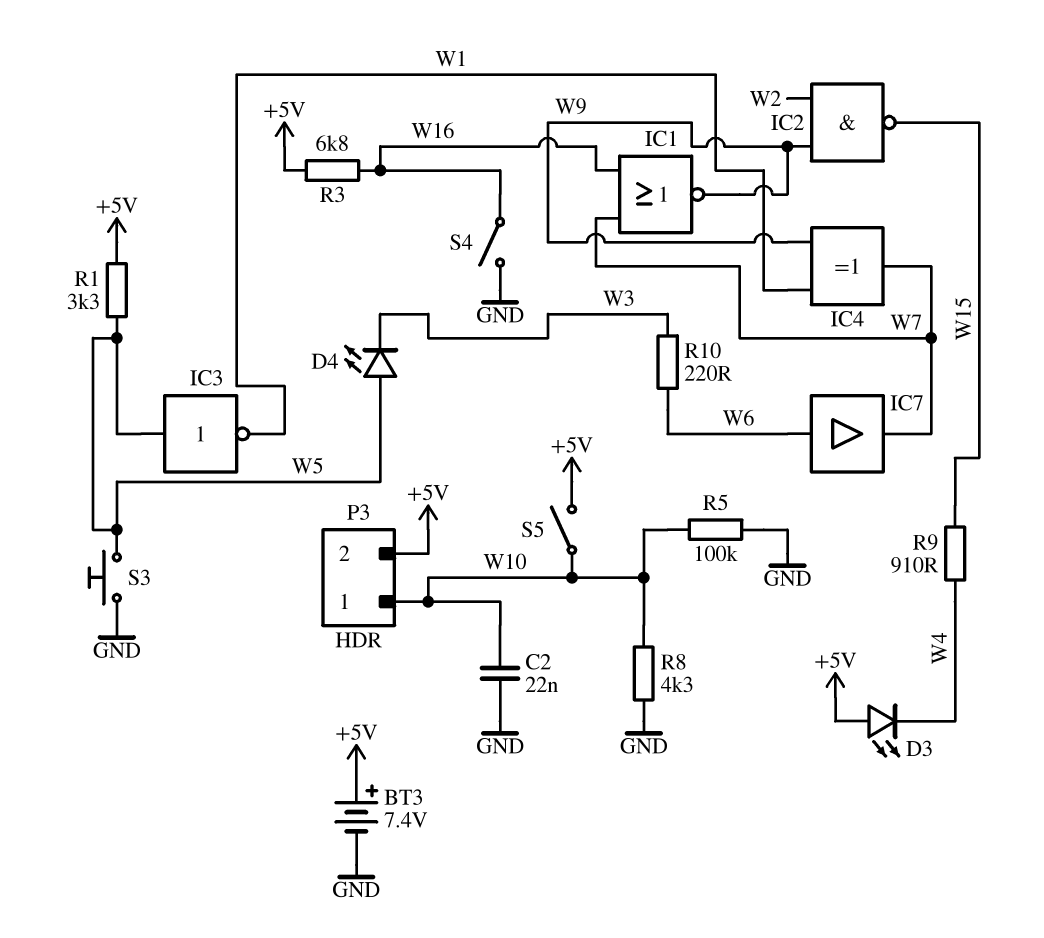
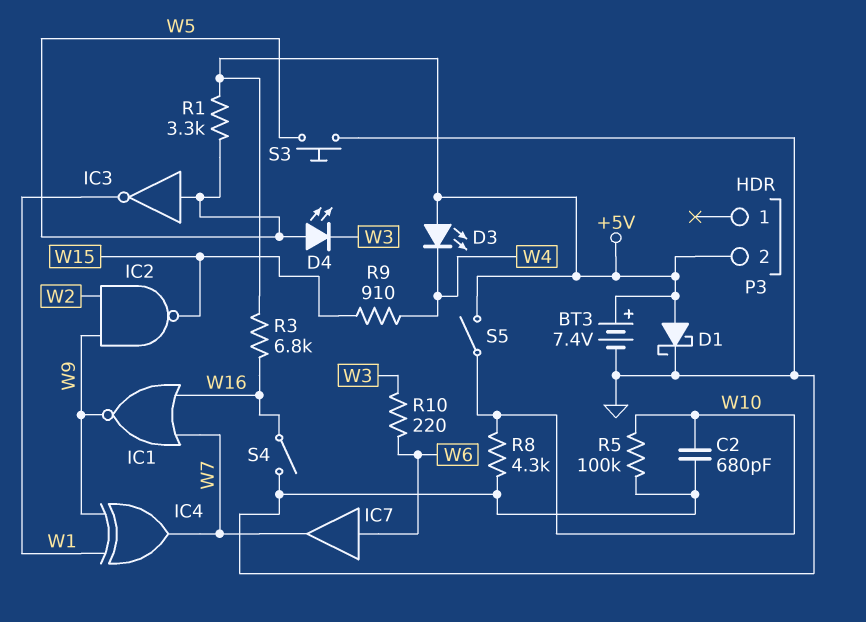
C2: 22nF (GND, W10) -> 680pF (GND, W10)
D1: none -> schottky (A +5V, K GND)
P3 pin 1: W10 -> none

